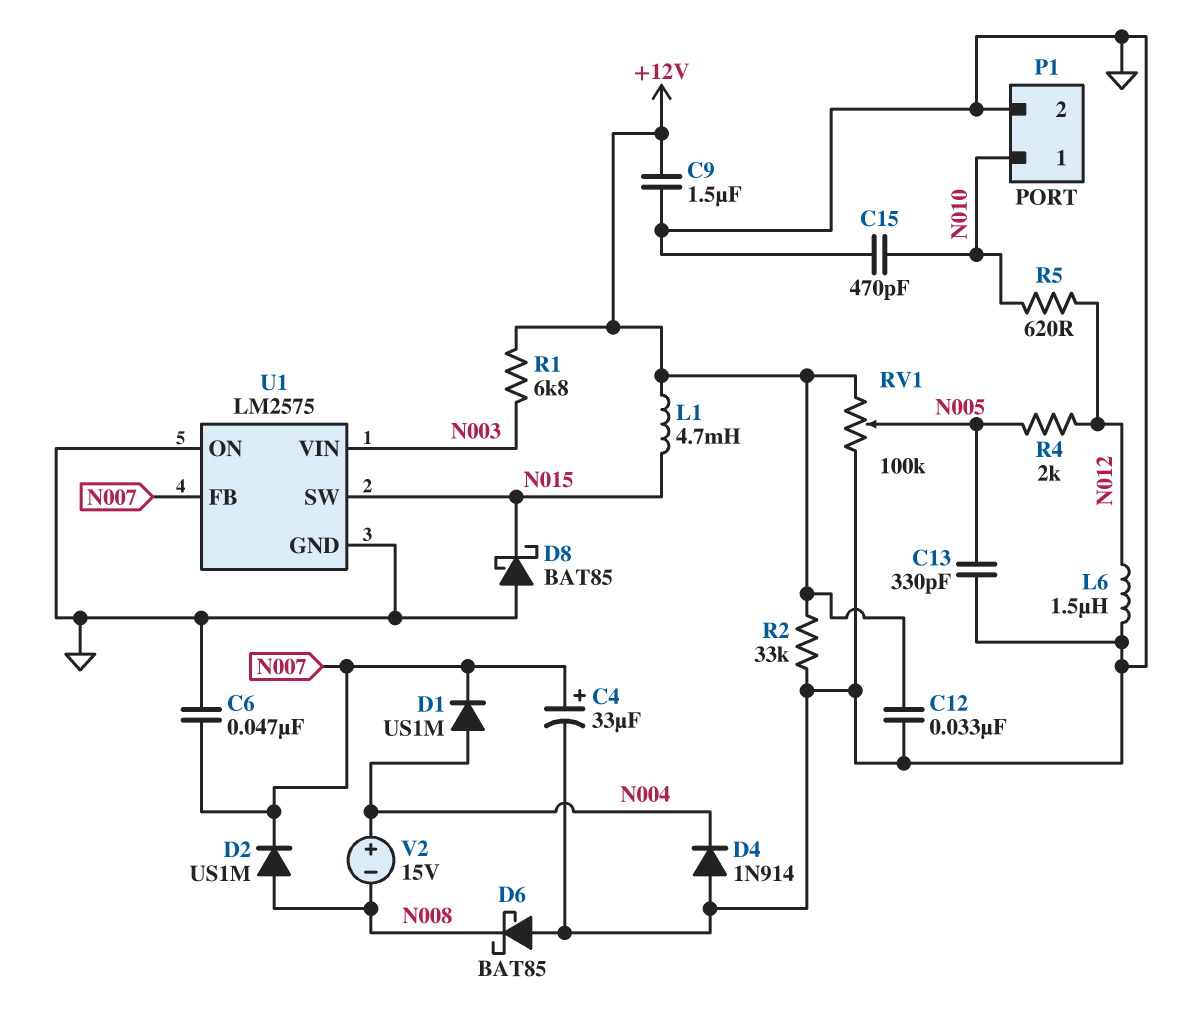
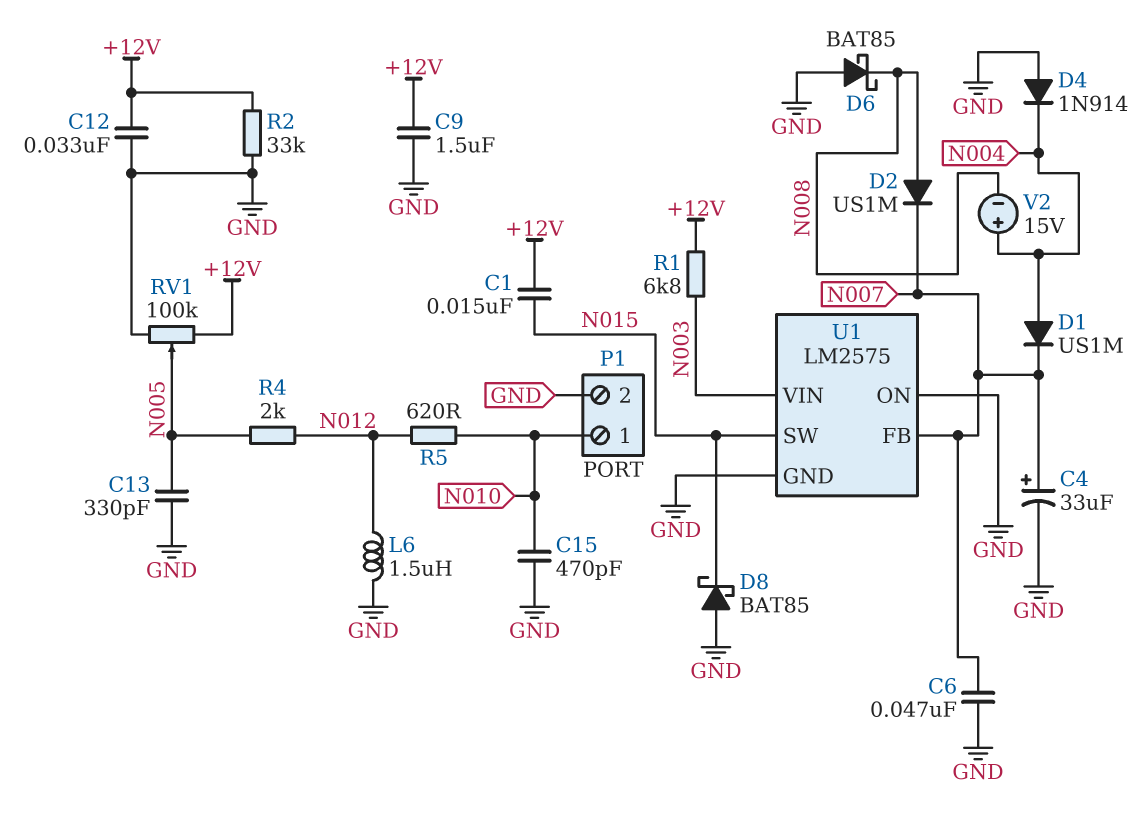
C1: none -> 15nF (+12V, N015)
L1: 4.7mH (+12V, N015) -> none

